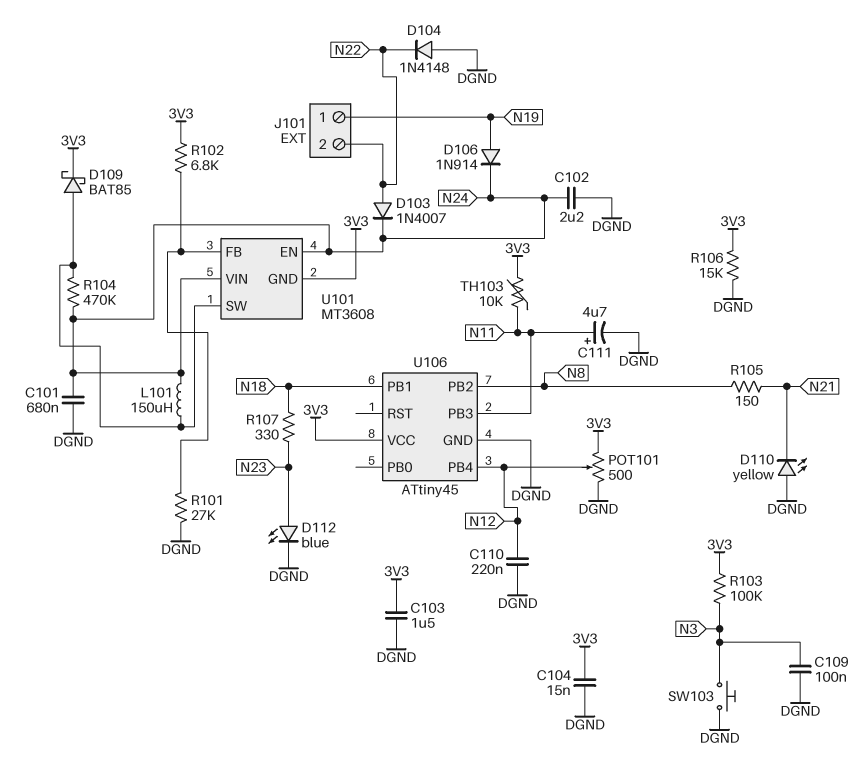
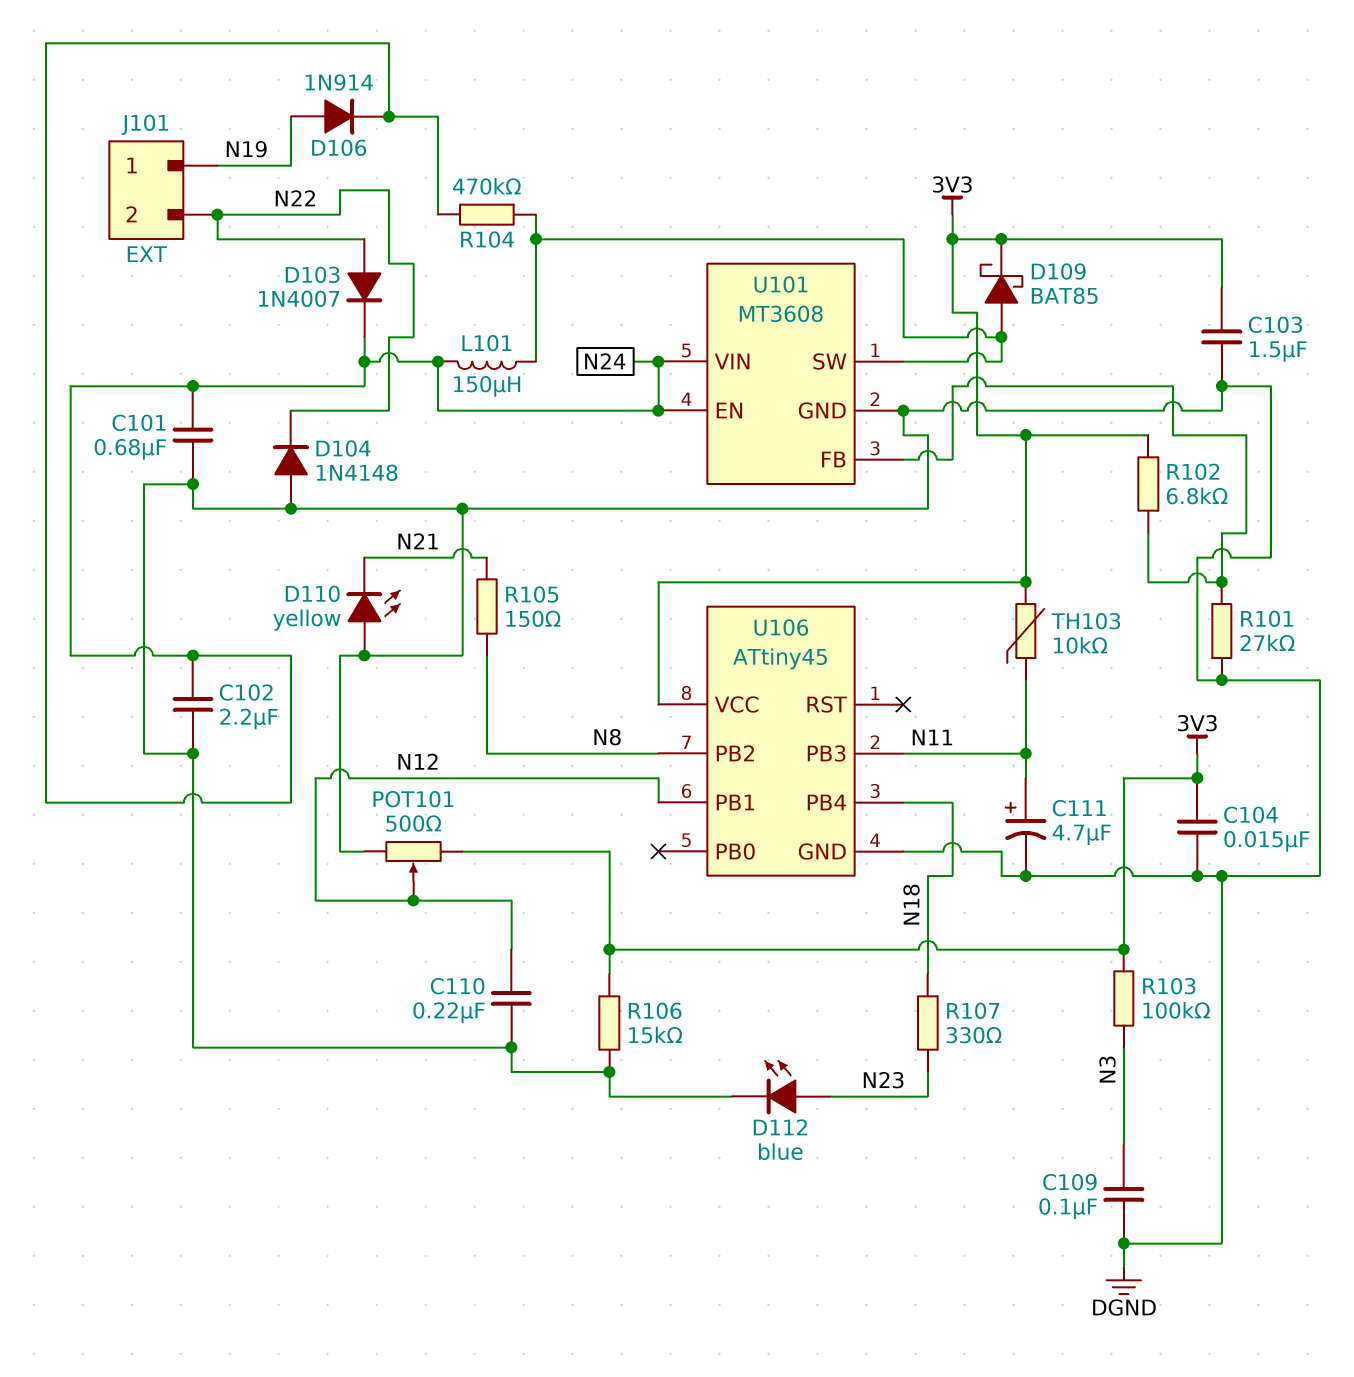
SW103: button (DGND, N3) -> none
U101 pin GND: 3V3 -> DGND
U106 pin PB1: N18 -> N12
U106 pin PB4: N12 -> N18

